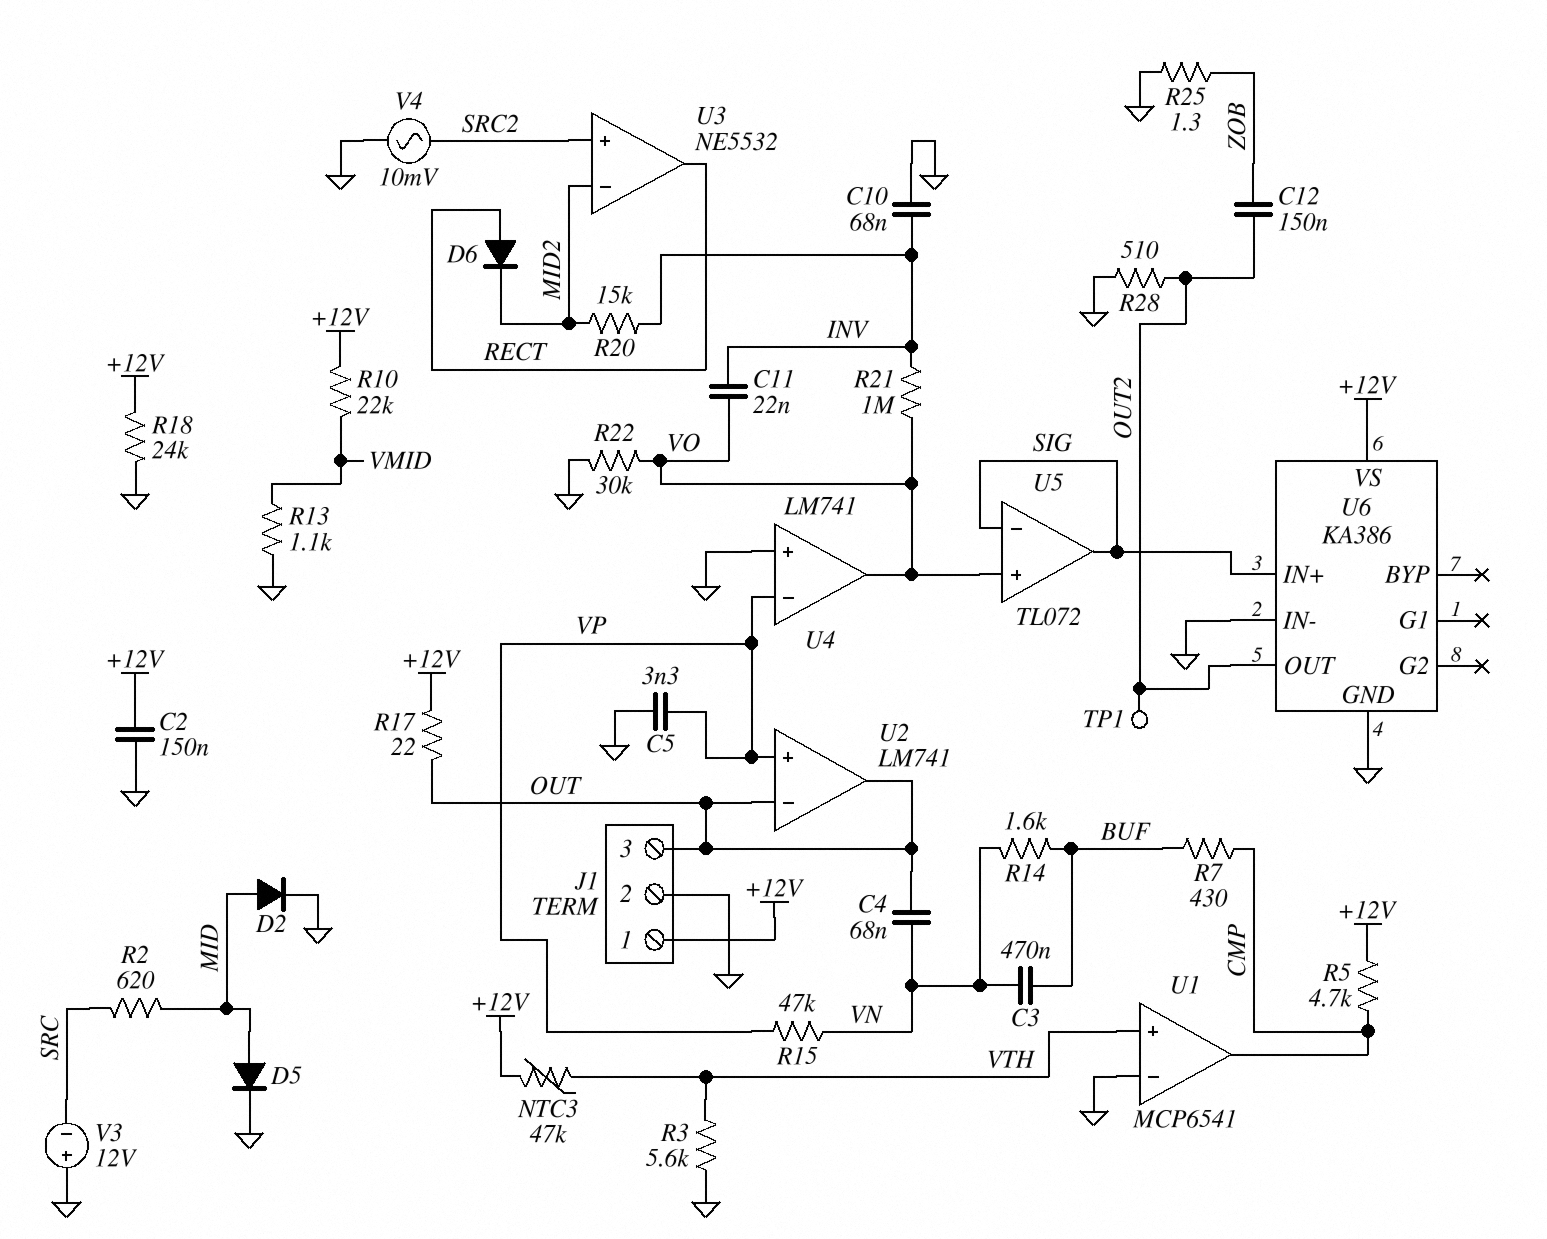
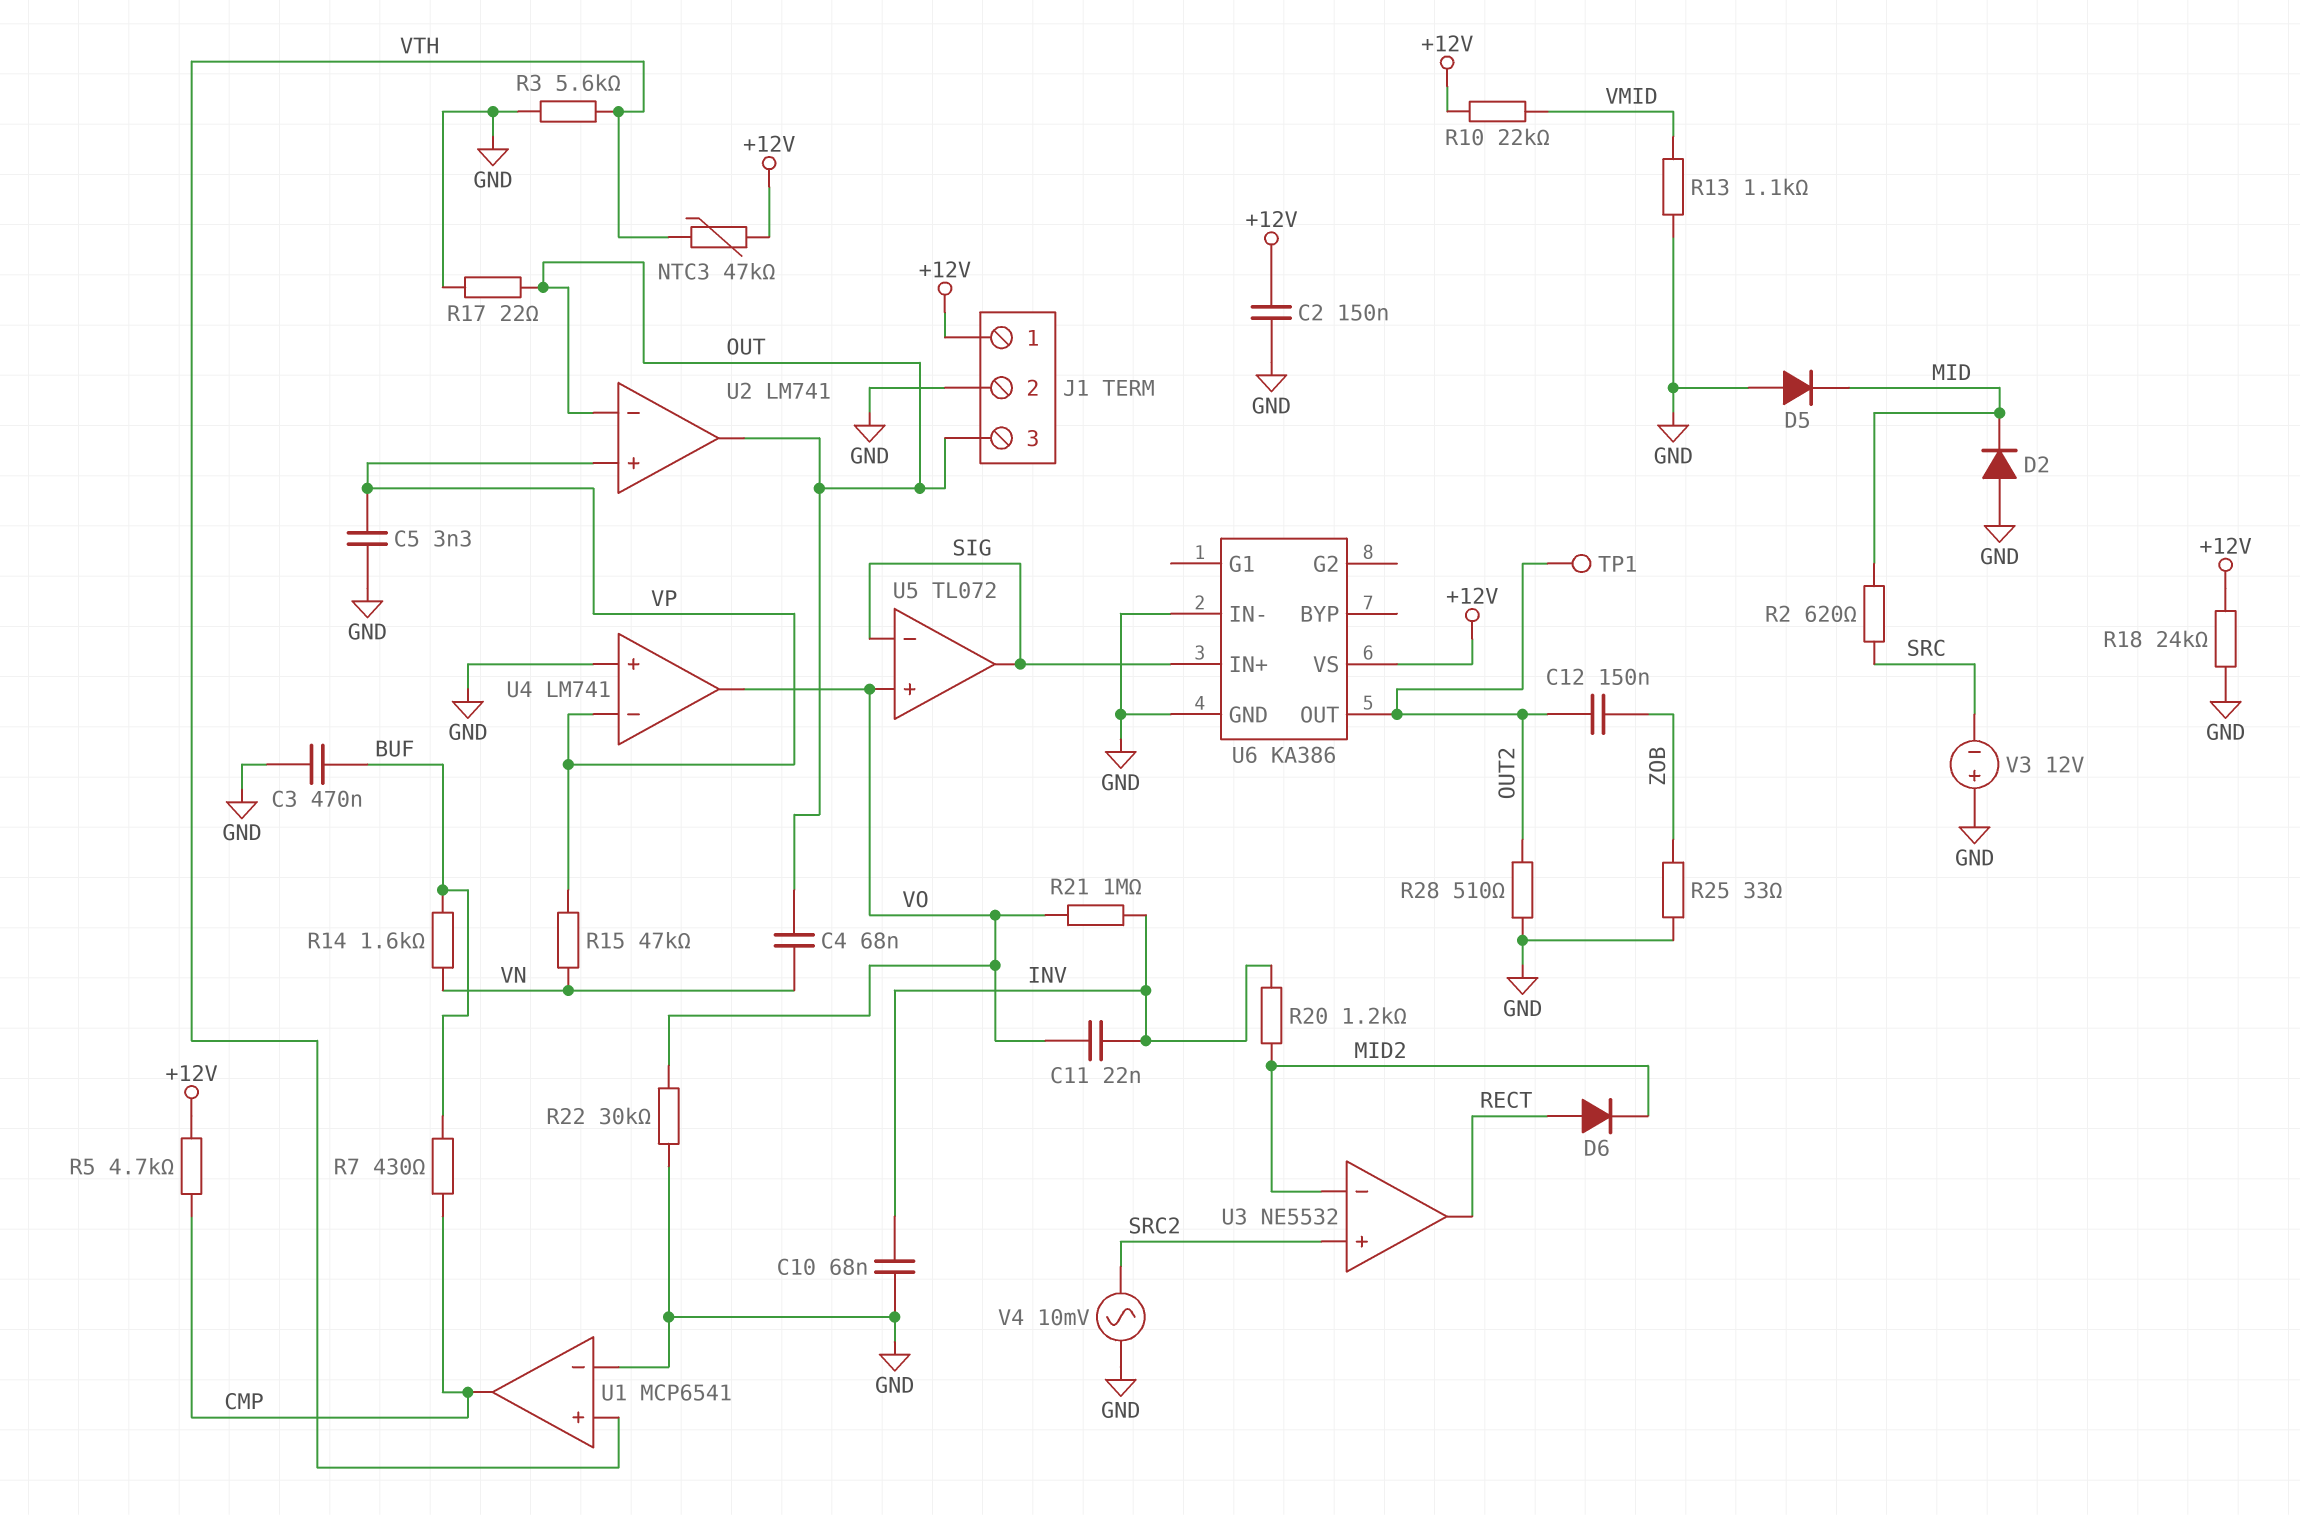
C3: 470nF (BUF, VN) -> 470nF (BUF, GND)
D2: diode (A MID, K GND) -> diode (A GND, K MID)
D5: diode (A MID, K GND) -> diode (A GND, K MID)
R17: 22 (+12V, OUT) -> 22 (GND, OUT)
R20: 15k (INV, MID2) -> 1.2k (INV, MID2)
R25: 1.3 (GND, ZOB) -> 33 (GND, ZOB)

